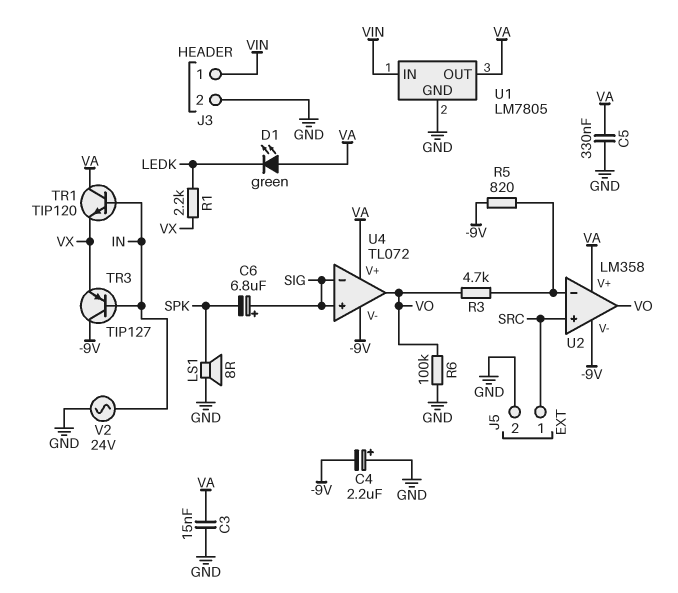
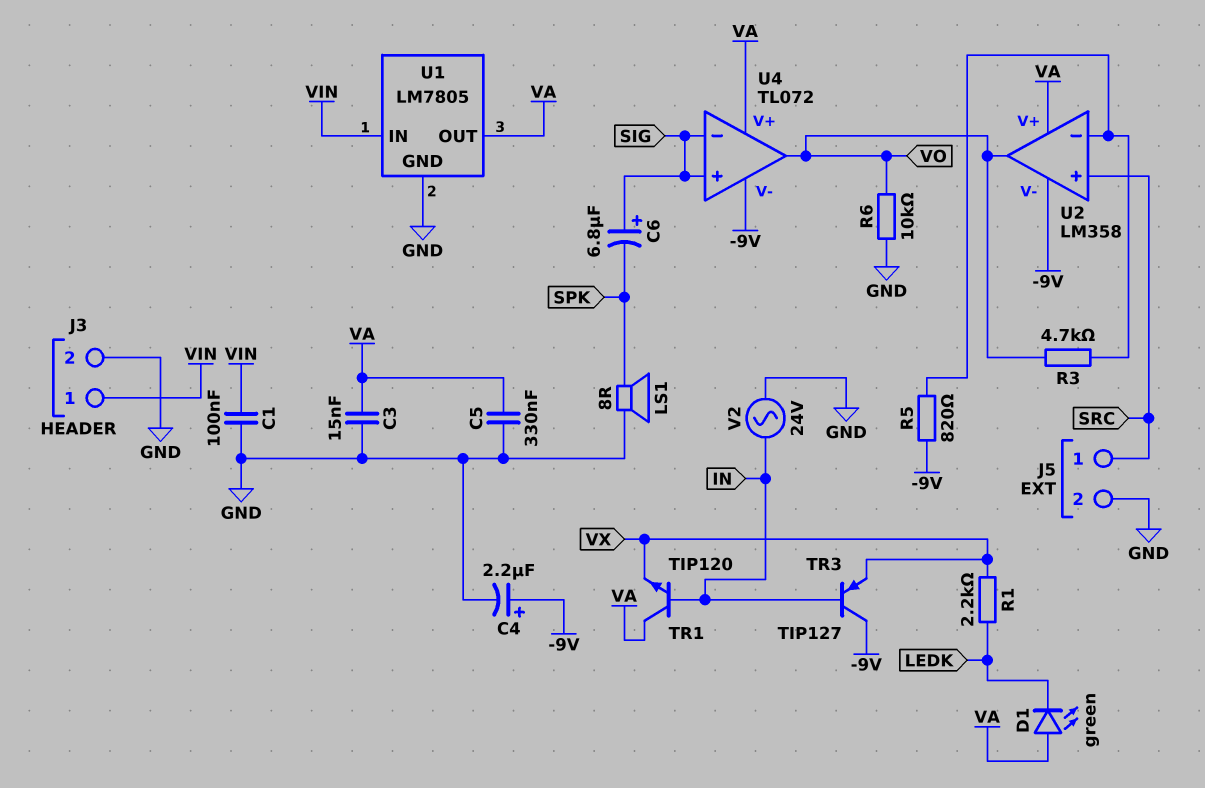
C1: none -> 100nF (GND, VIN)
C4: 2.2uF (plus GND, minus -9V) -> 2.2uF (plus -9V, minus GND)
R6: 100k (GND, VO) -> 10k (GND, VO)

